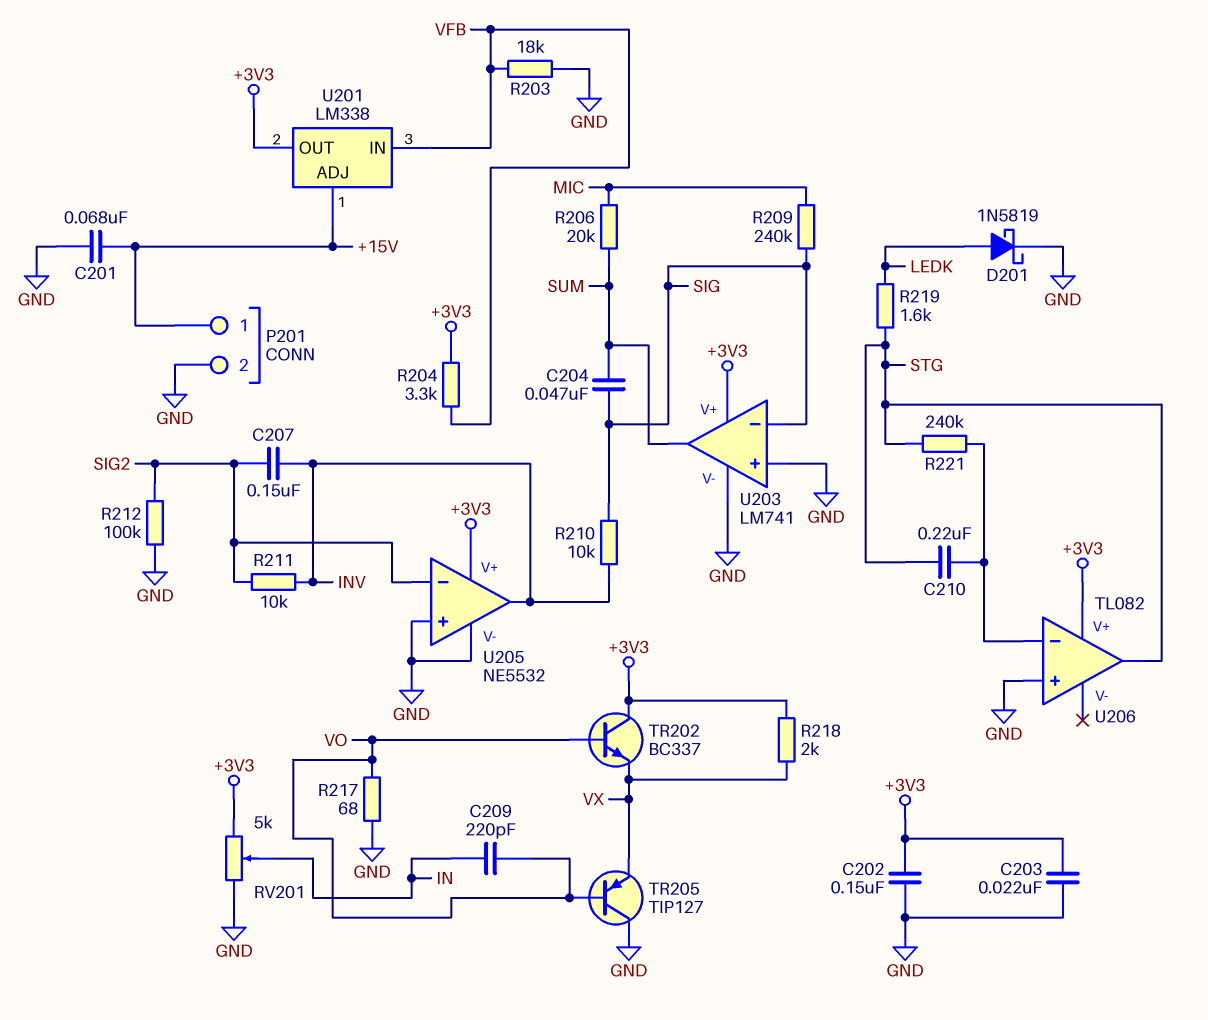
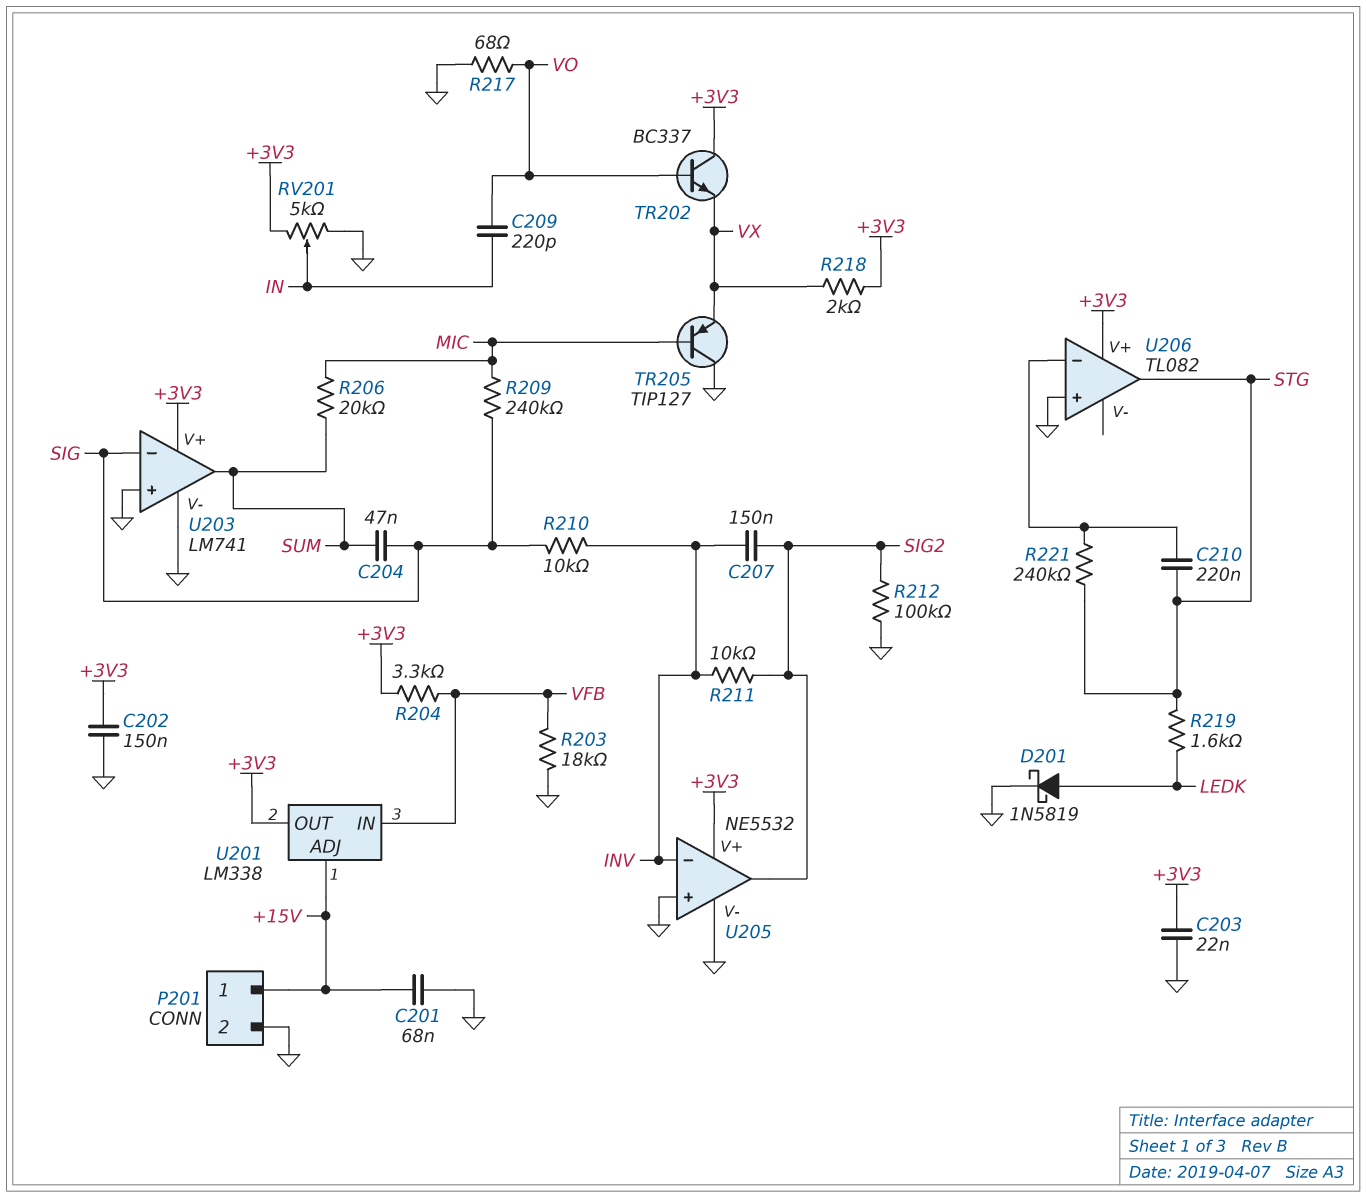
TR205: PNP TIP127 (B VO, C GND, E VX) -> PNP TIP127 (B MIC, C GND, E VX)
U205 pin in-: SIG2 -> INV
U205 pin out: INV -> SIG2

